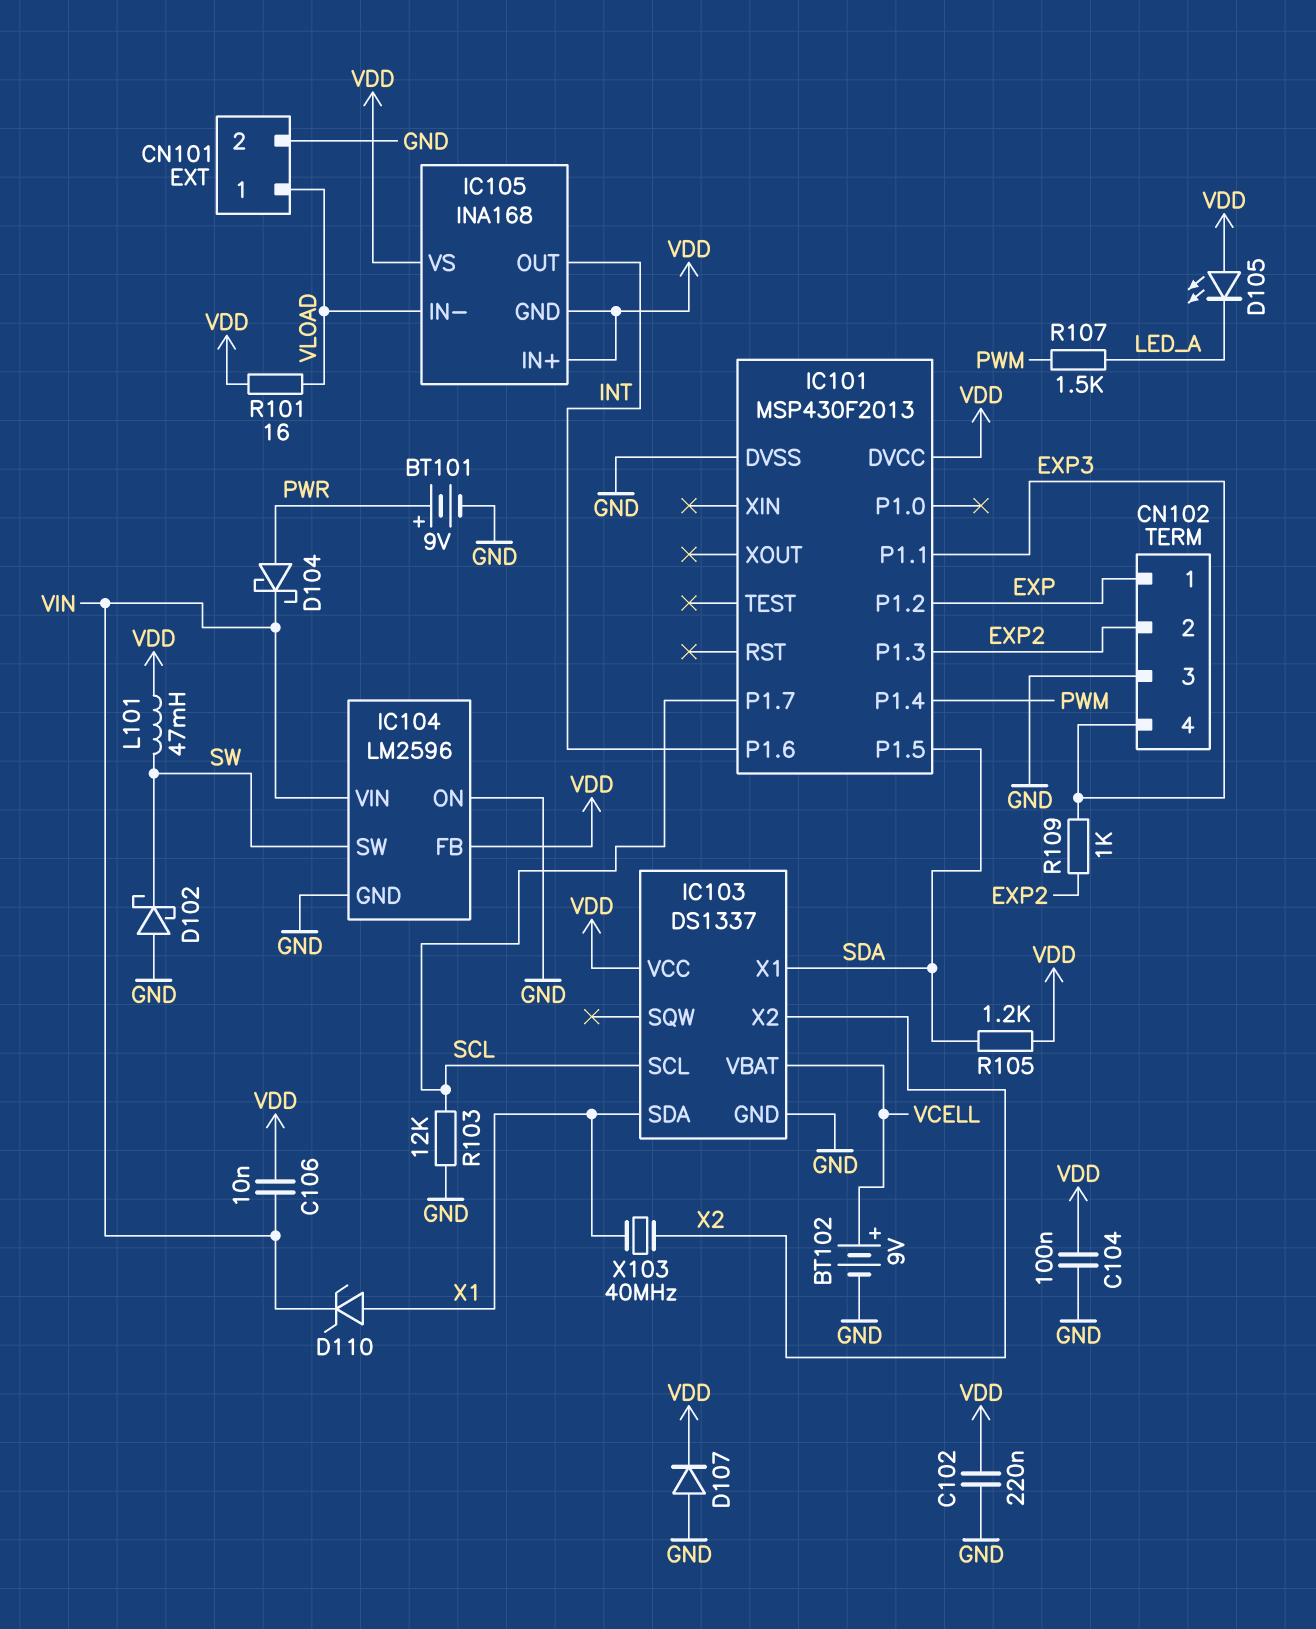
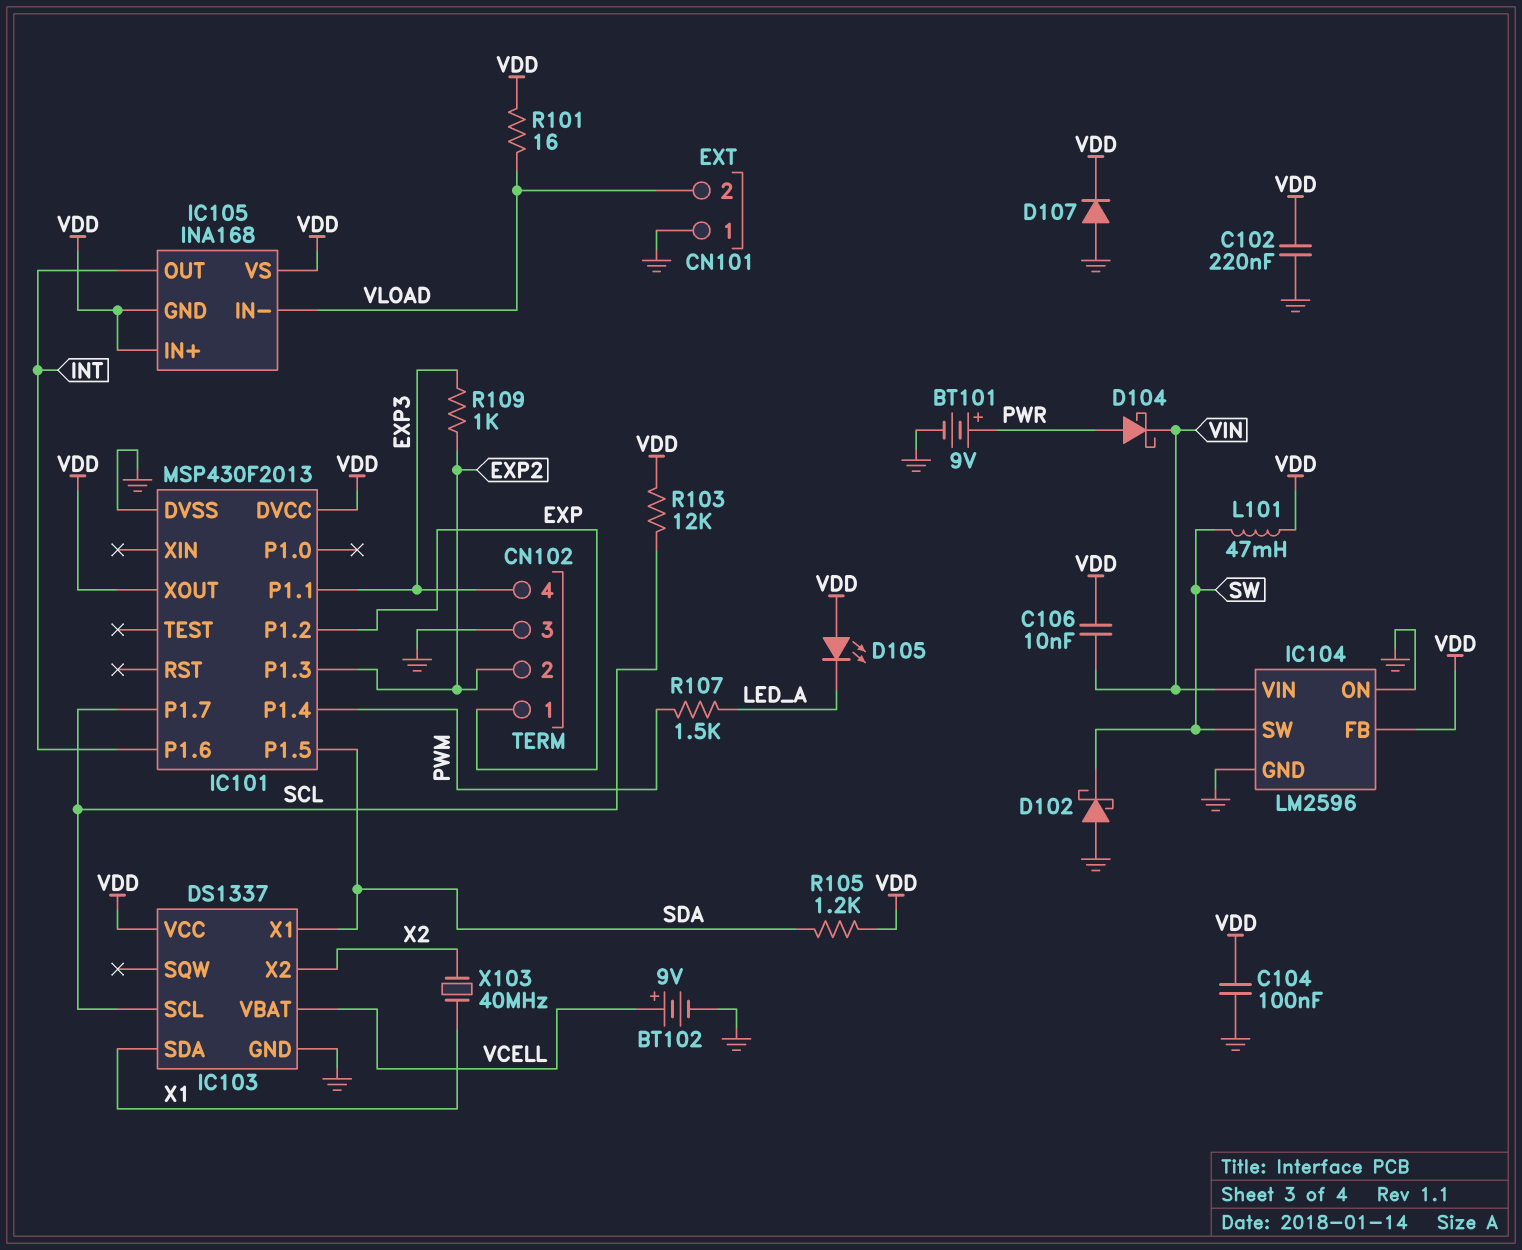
CN101 pin 1: VLOAD -> GND
CN101 pin 2: GND -> VLOAD
D110: zener (A X1, K VIN) -> none
IC101 pin XOUT: none -> VDD
R103: 12k (GND, SCL) -> 12k (SCL, VDD)

